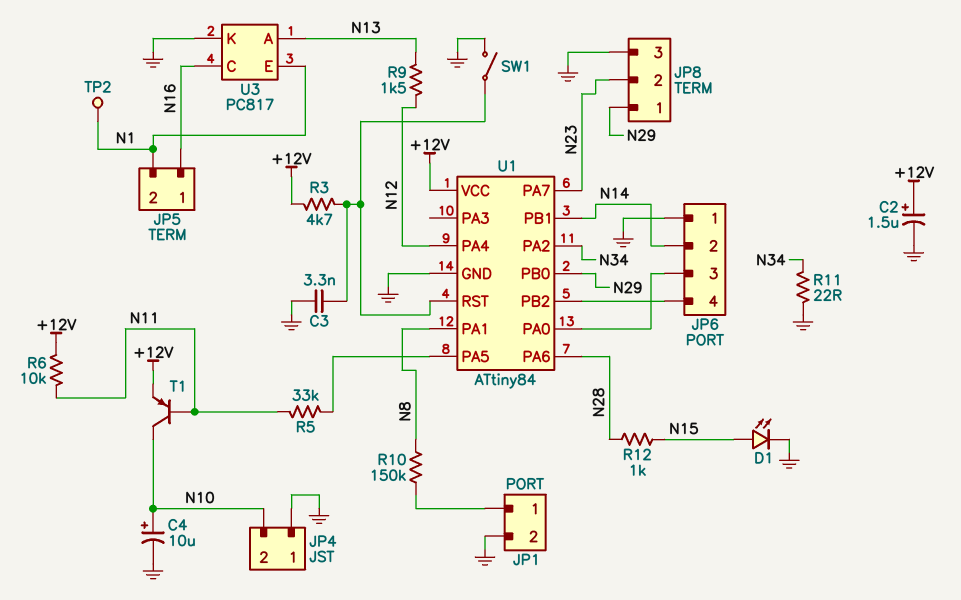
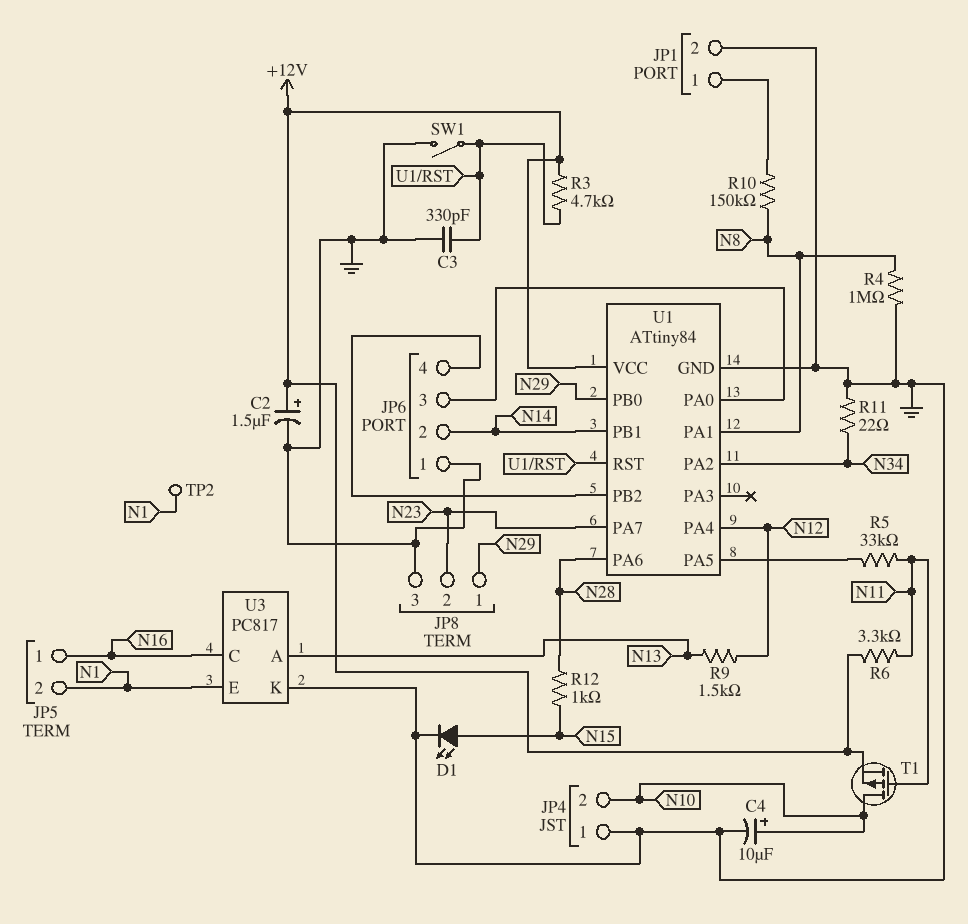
C3: 3.3nF (GND, U1/RST) -> 330pF (GND, U1/RST)
R4: none -> 1M (GND, N8)
R6: 10k (+12V, N11) -> 3.3k (+12V, N11)
T1: PNP (B N11, C N10, E +12V) -> PMOS (G N11, D N10, S +12V)

